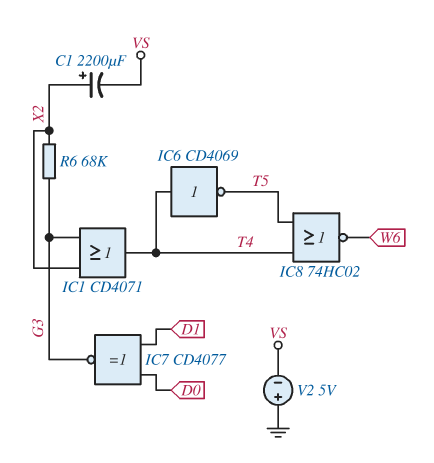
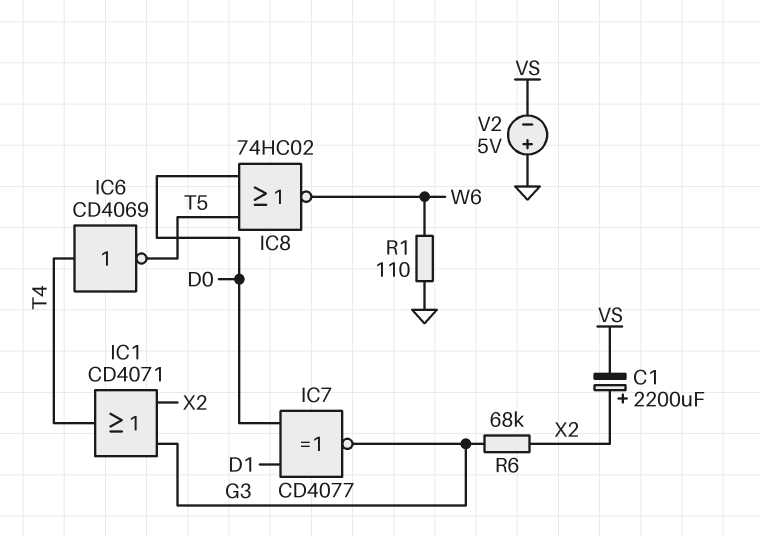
IC8: NOR 74HC02 (in T4, in T5, out W6) -> NOR 74HC02 (in D0, in T5, out W6)
R1: none -> 110 (GND, W6)

